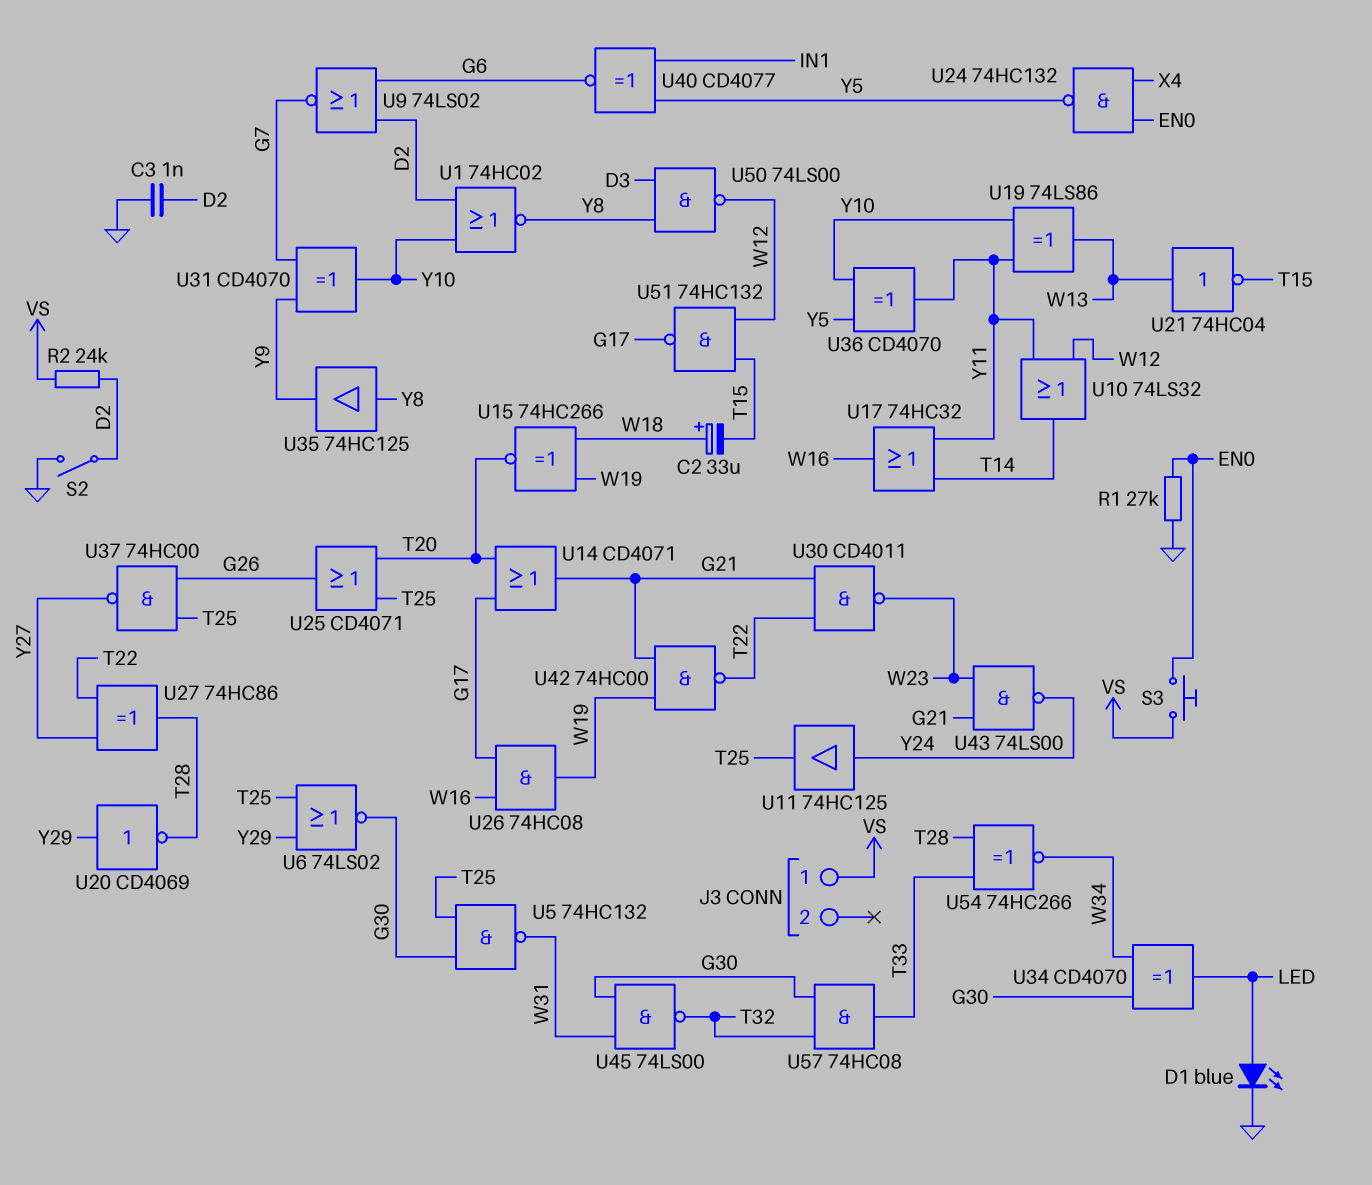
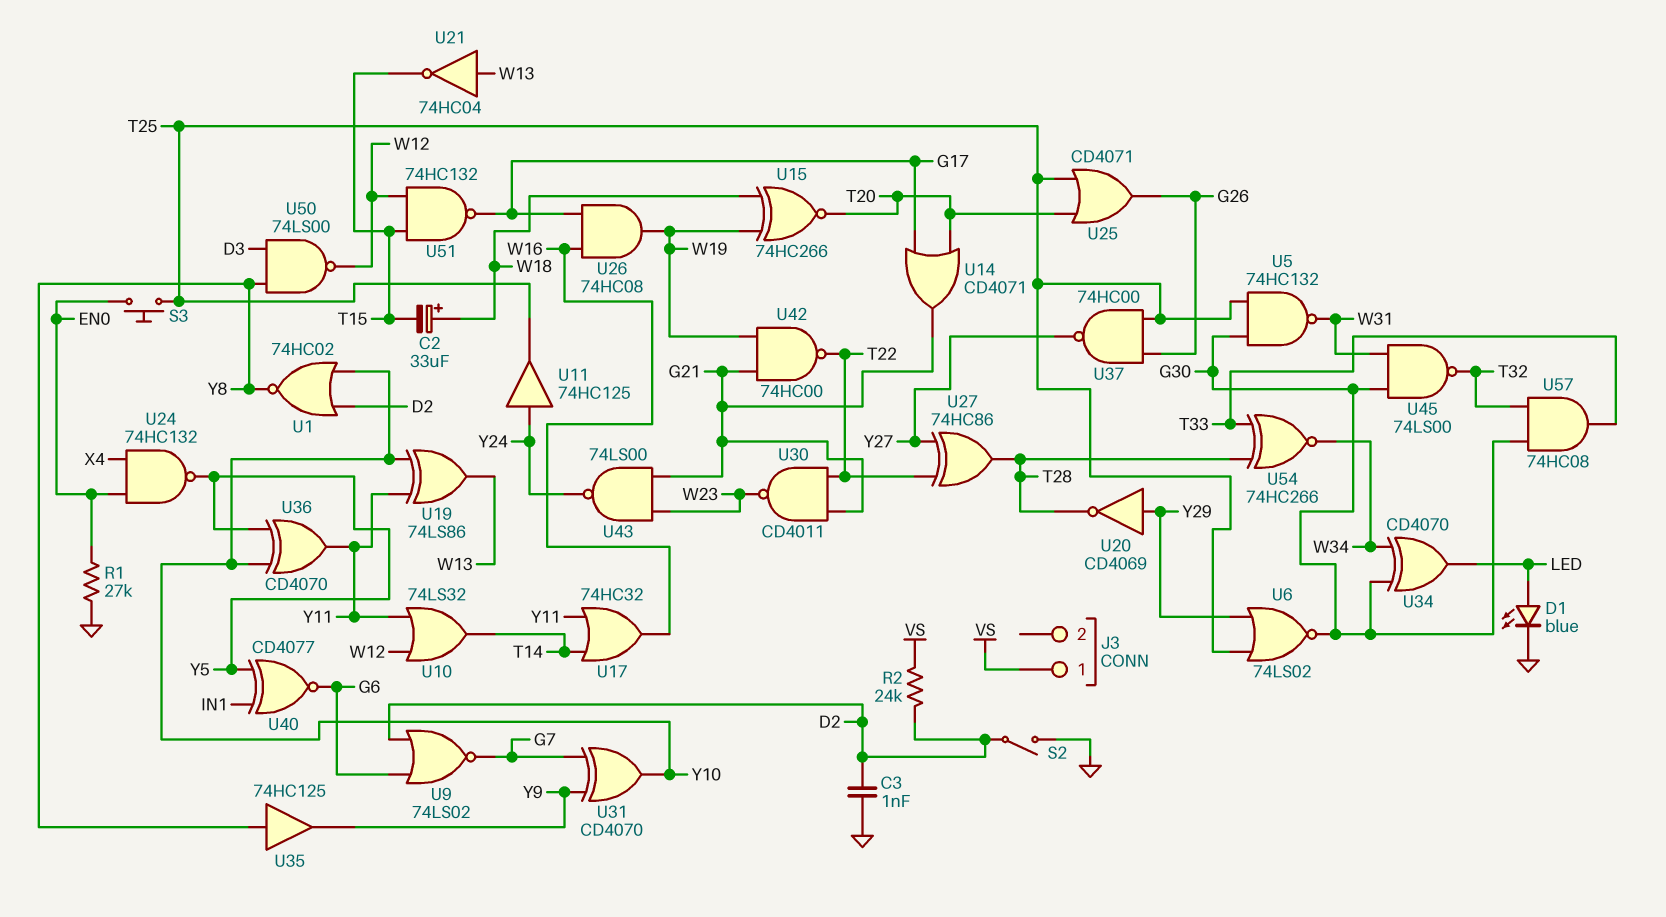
S3: button (EN0, VS) -> button (EN0, T25)

